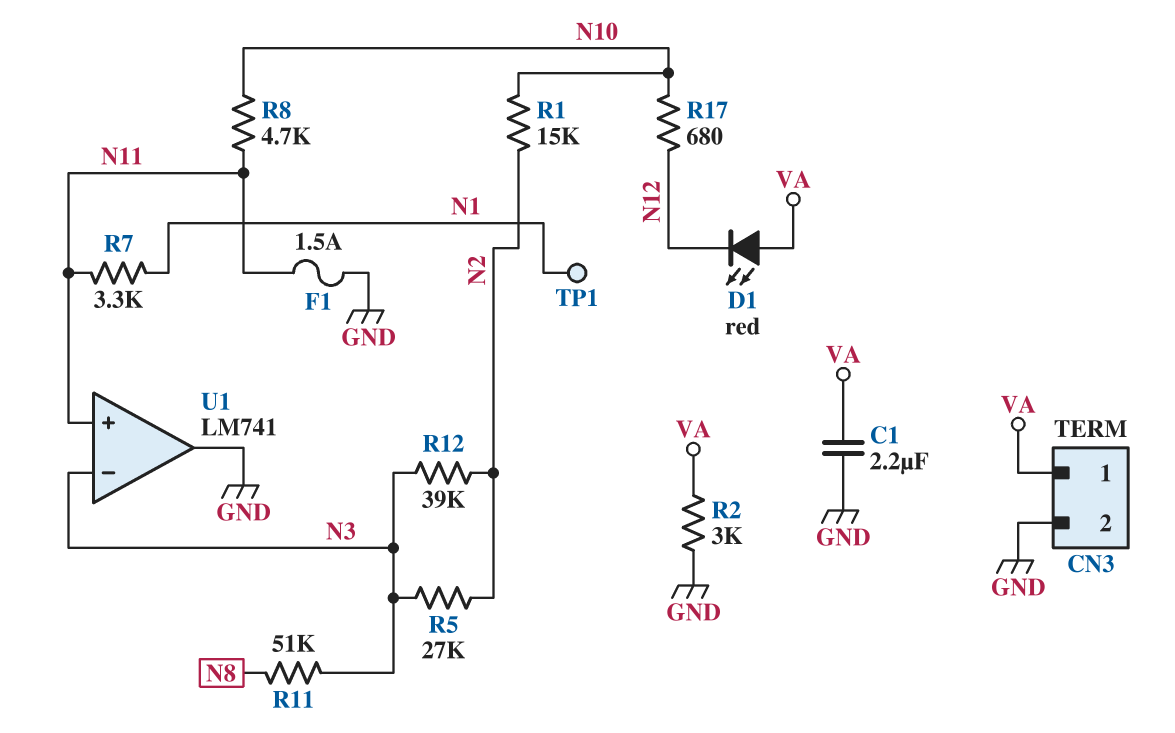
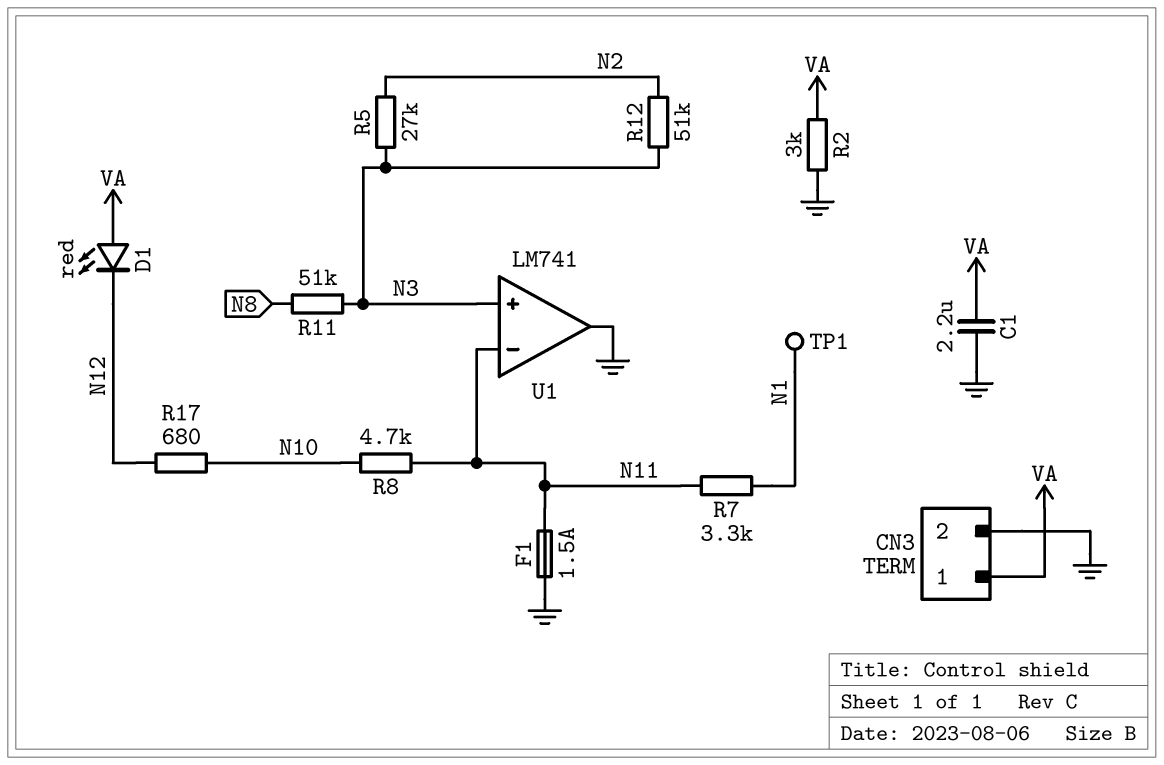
R1: 15k (N2, N10) -> none
R12: 39k (N2, N3) -> 51k (N2, N3)
U1 pin in+: N11 -> N3
U1 pin in-: N3 -> N11

